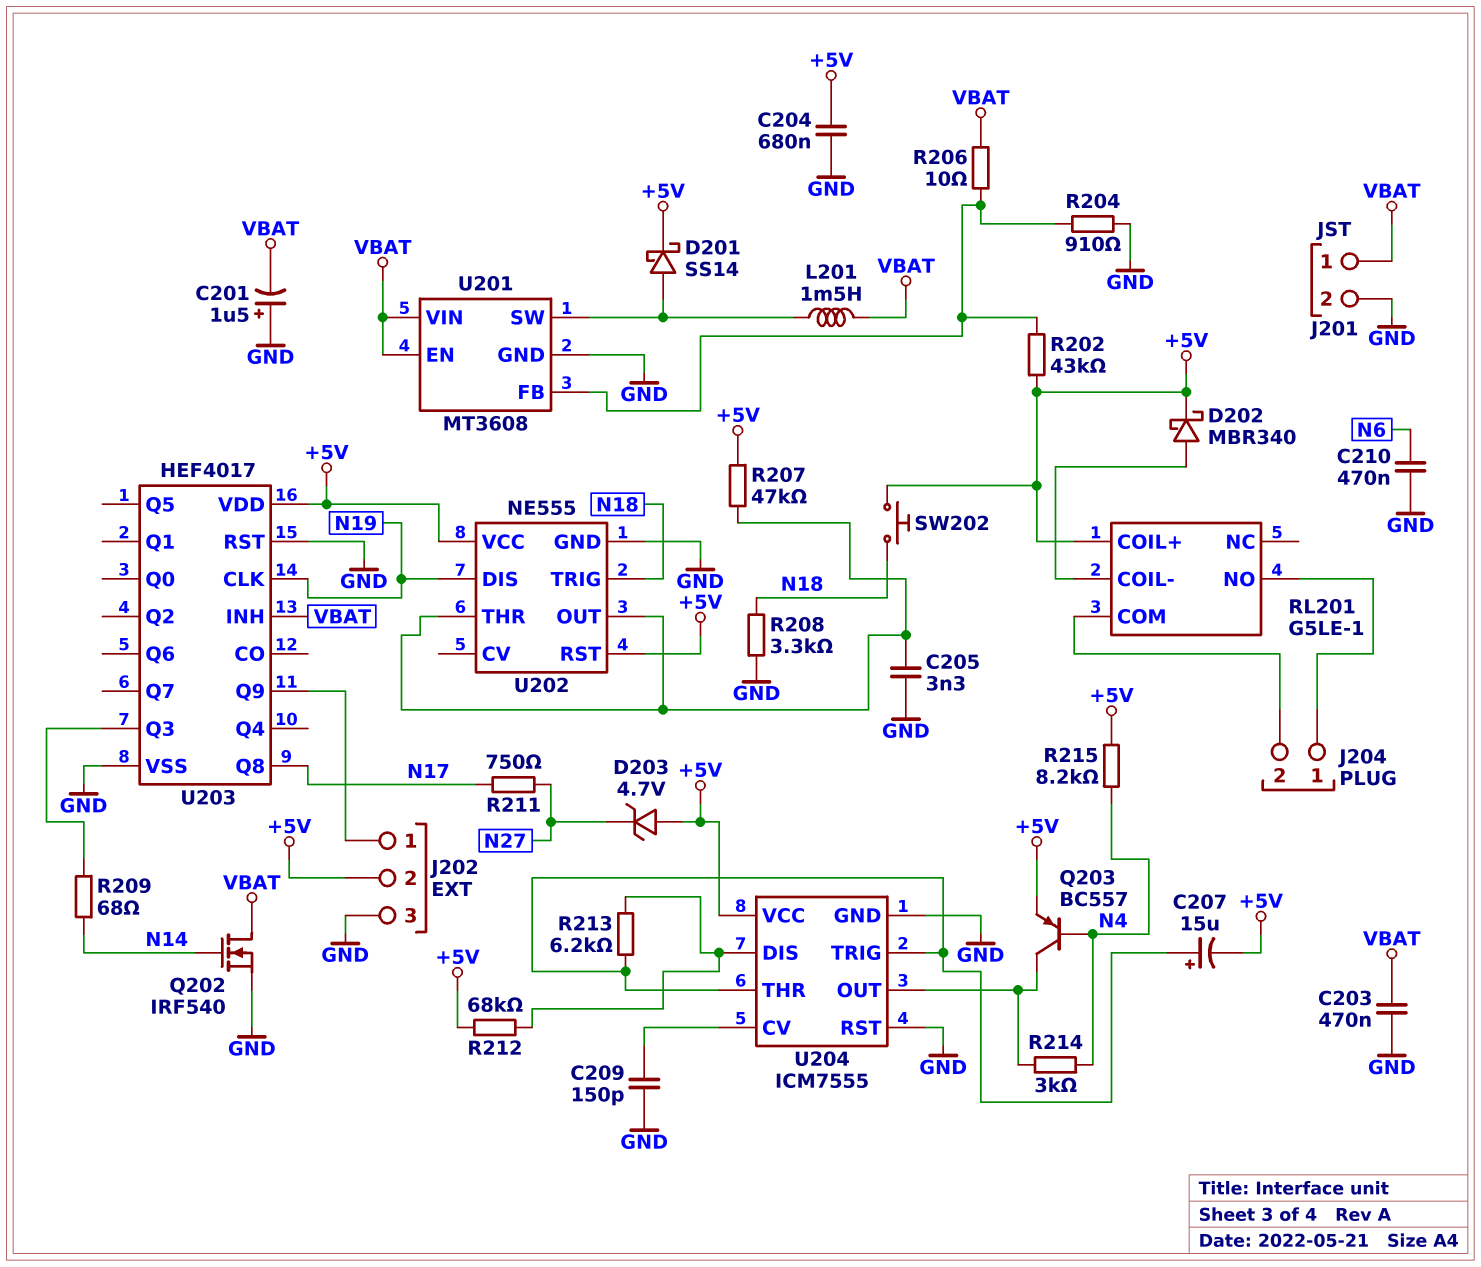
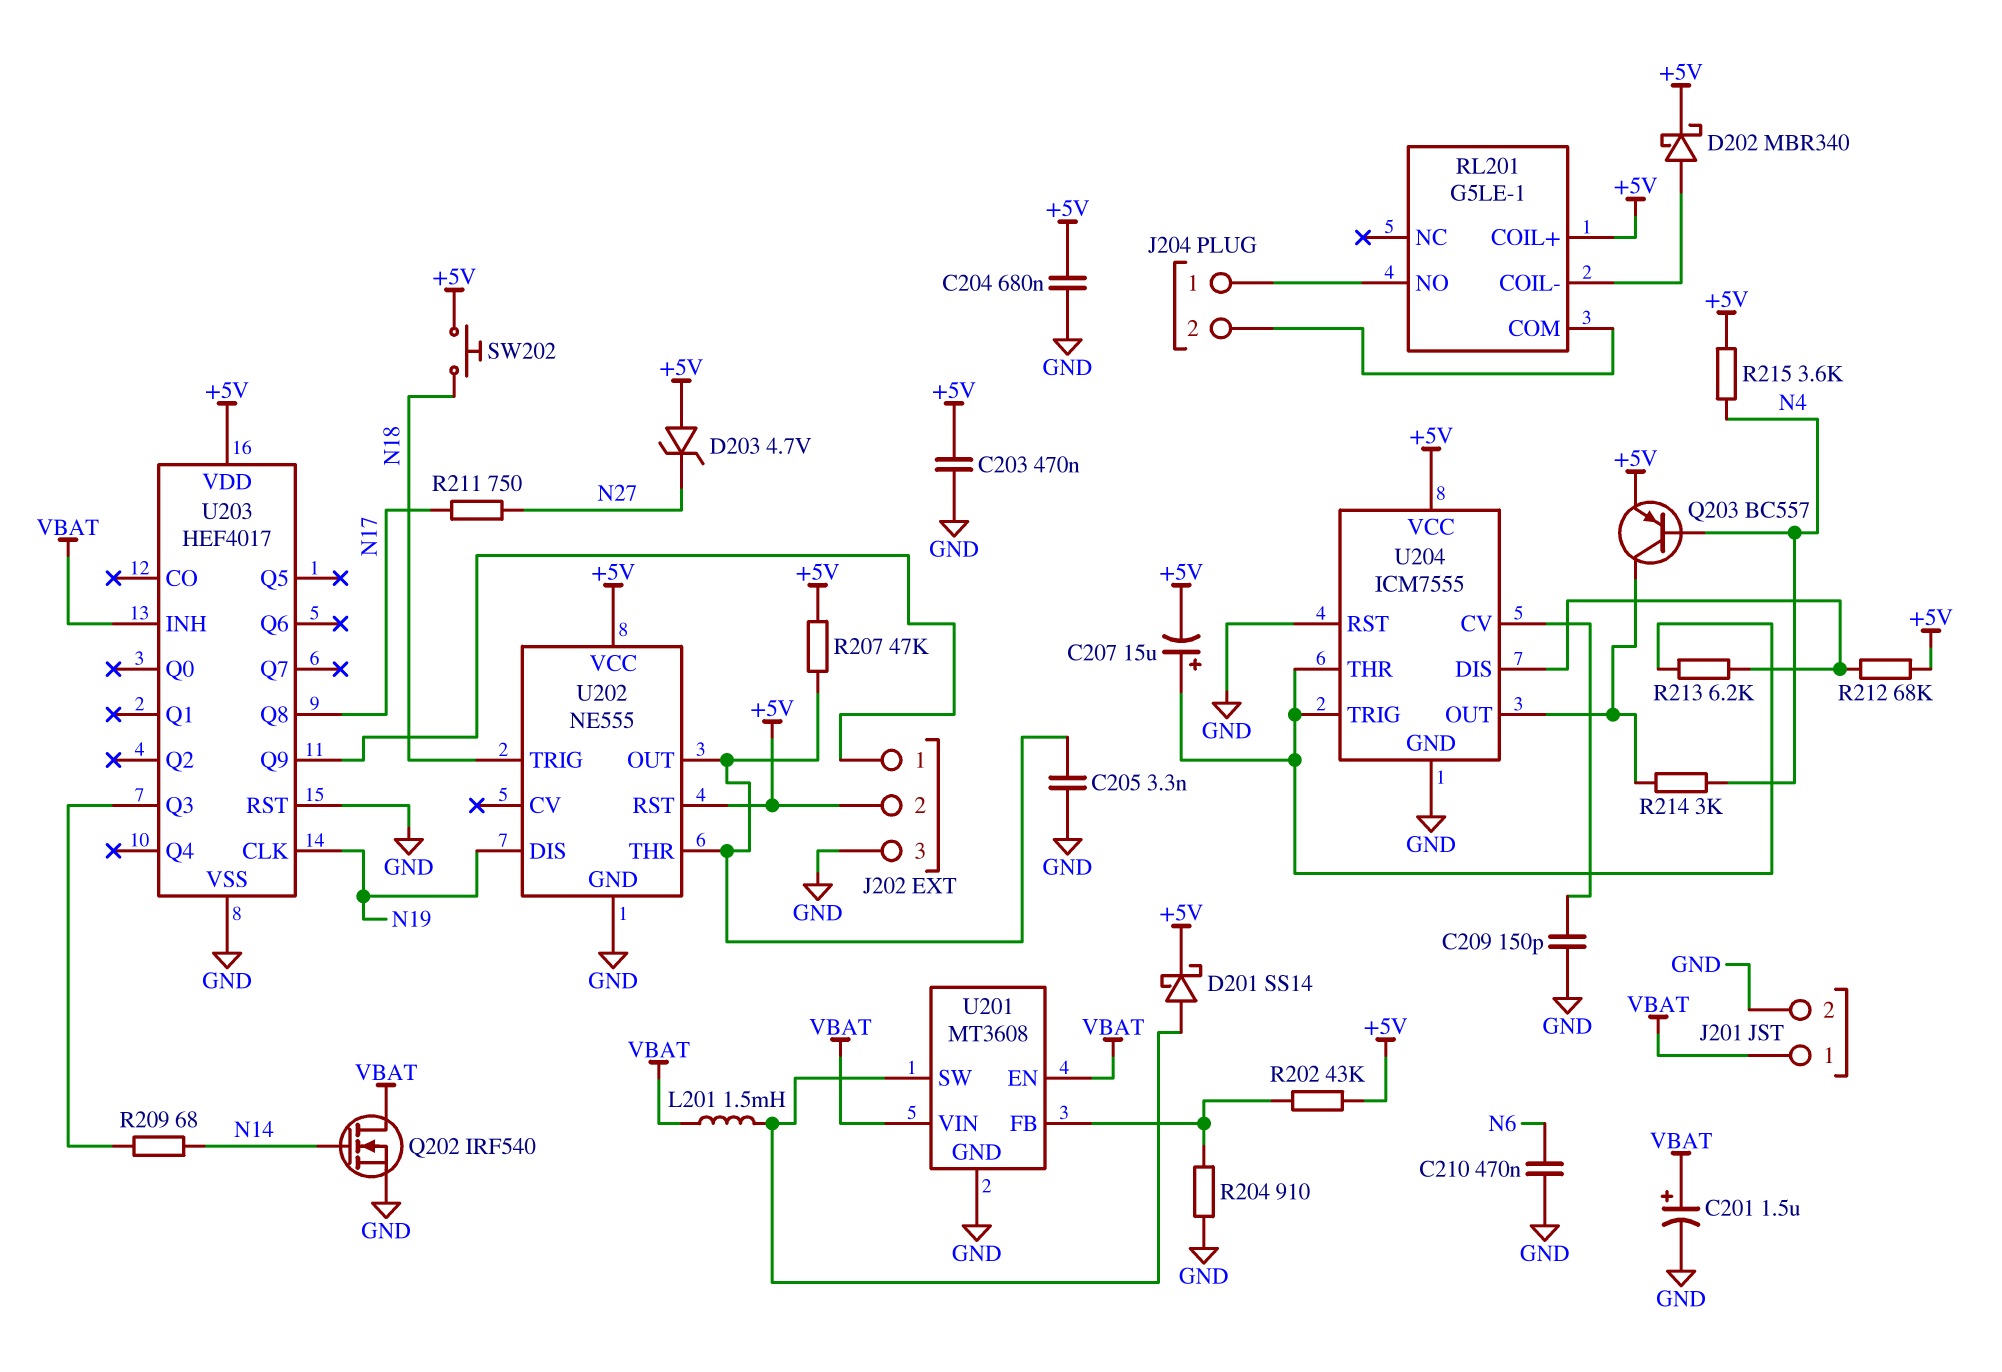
C201: 1.5uF (plus GND, minus VBAT) -> 1.5uF (plus VBAT, minus GND)
C203: 470nF (GND, VBAT) -> 470nF (+5V, GND)
R206: 10 (U201/FB, VBAT) -> none
R208: 3.3k (GND, N18) -> none
R215: 8.2k (+5V, N4) -> 3.6k (+5V, N4)

